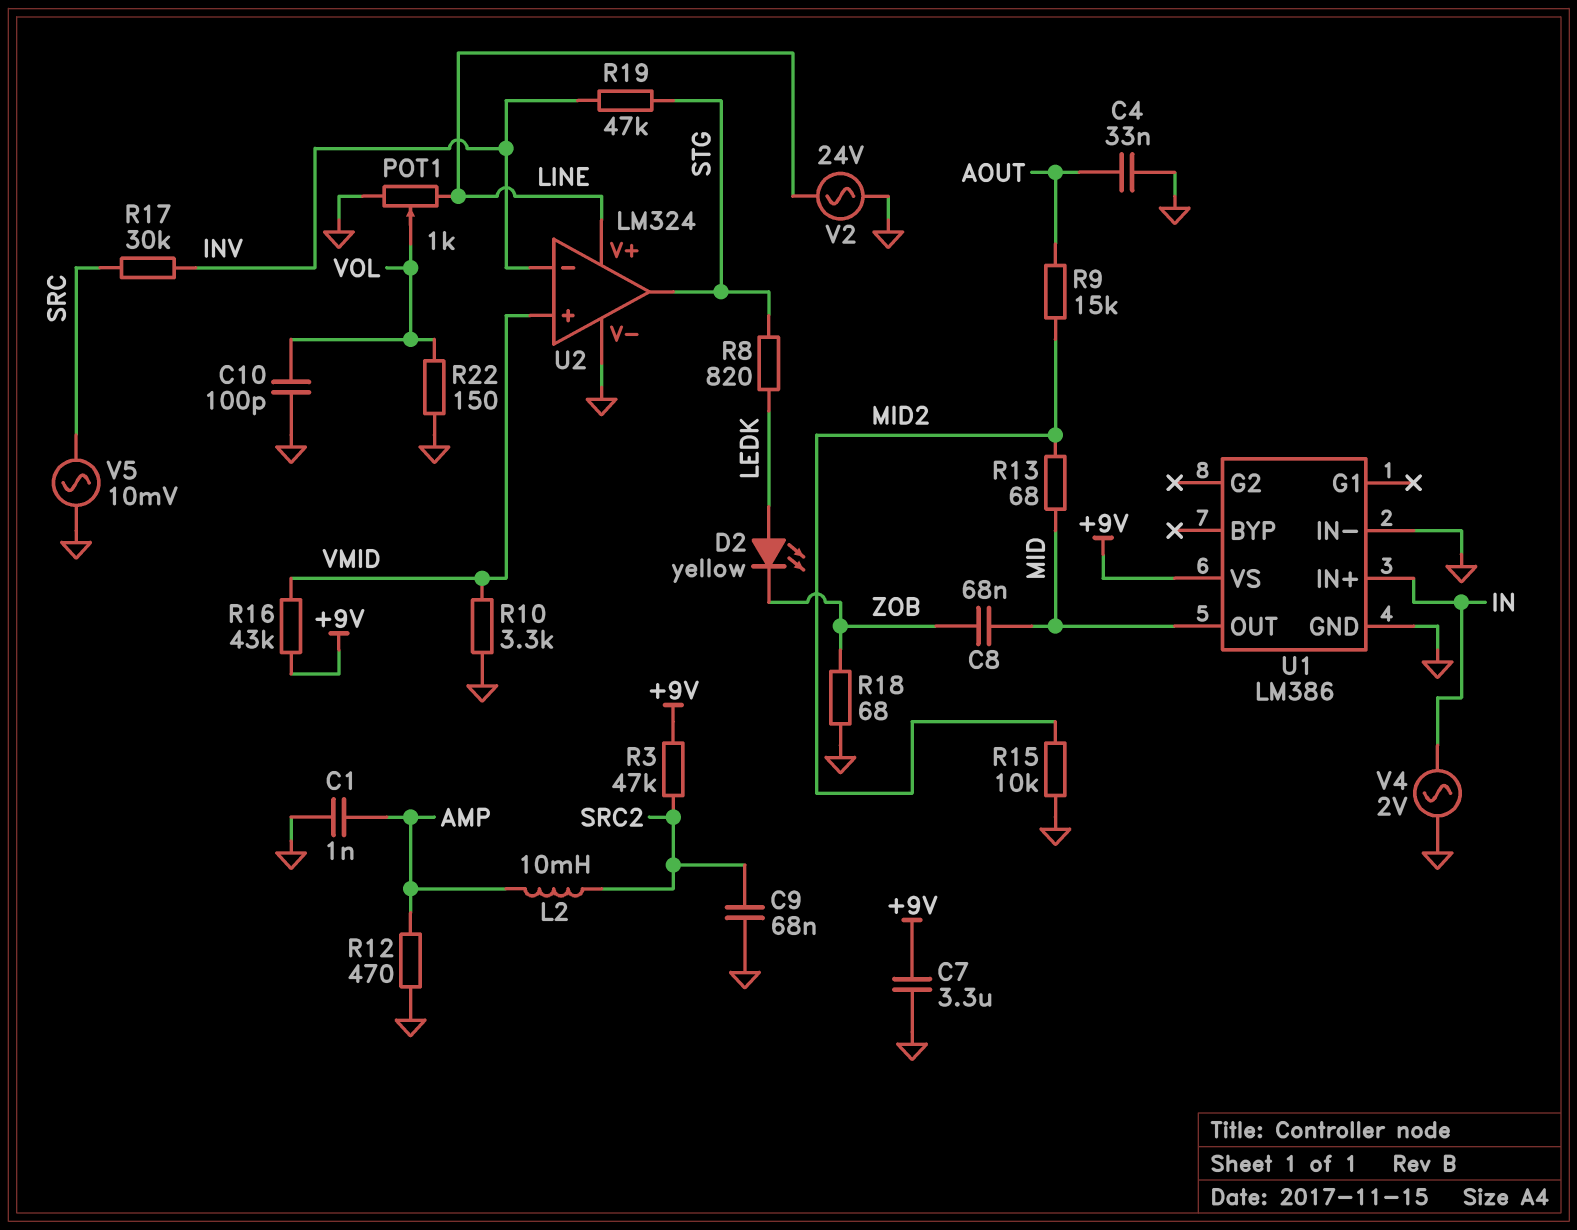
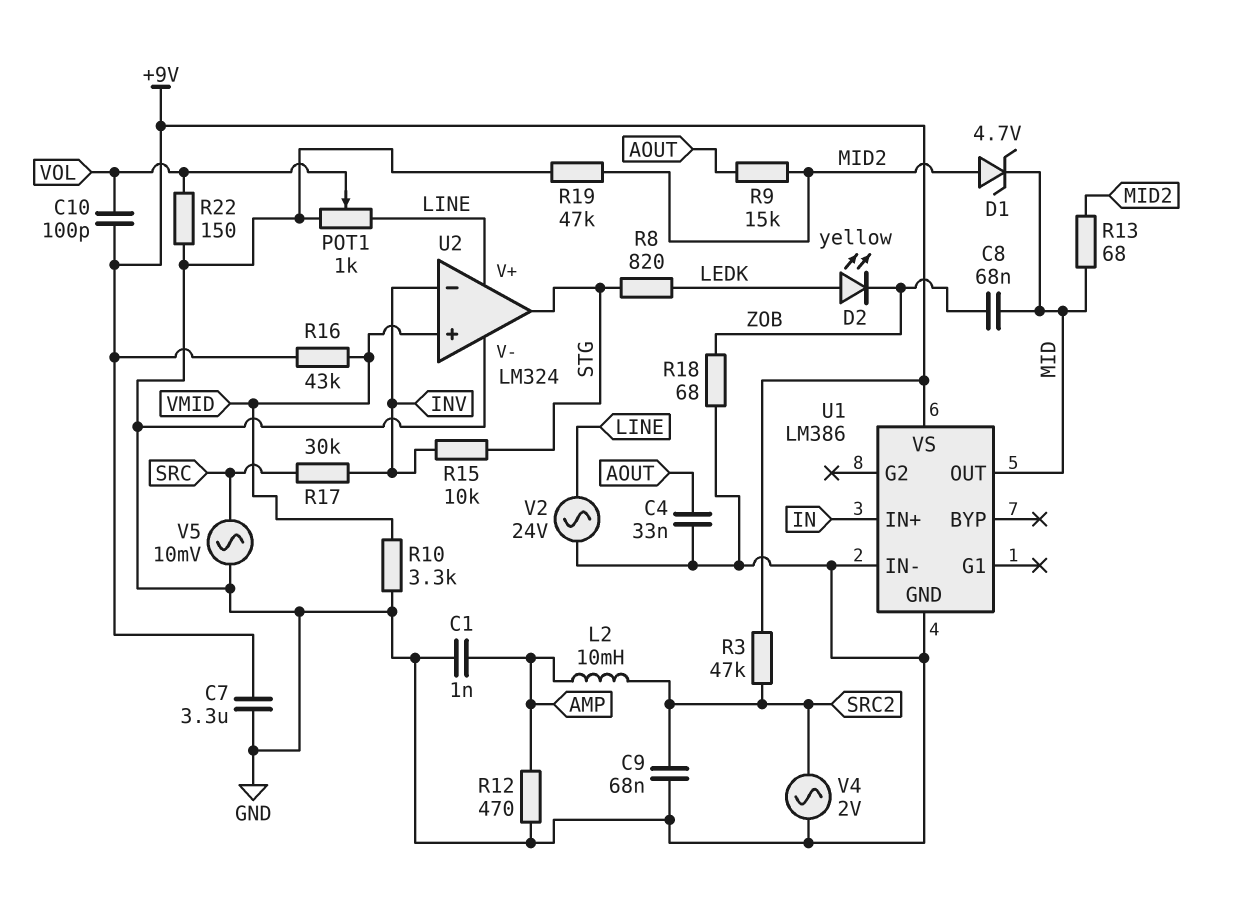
C10: 100pF (GND, VOL) -> 100pF (+9V, VOL)
D1: none -> zener 4.7V (A MID2, K MID)
R15: 10k (GND, MID2) -> 10k (INV, STG)
R19: 47k (INV, STG) -> 47k (GND, MID2)
V4: AC 2V (GND, IN) -> AC 2V (GND, SRC2)

